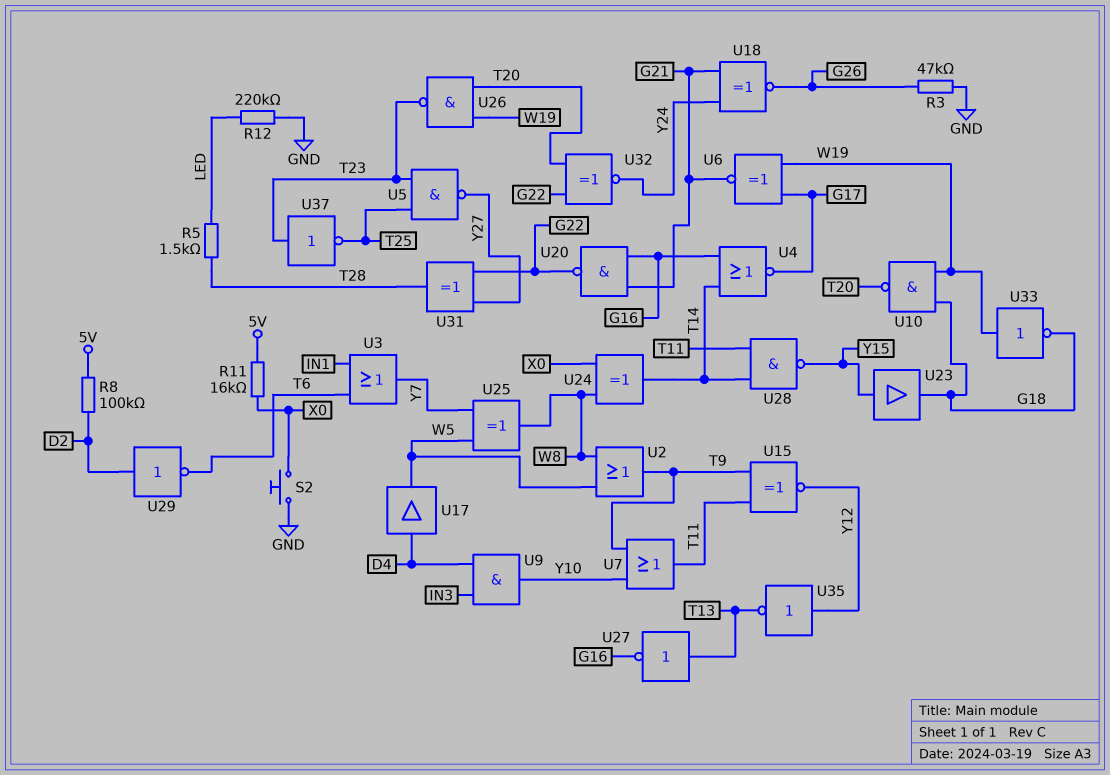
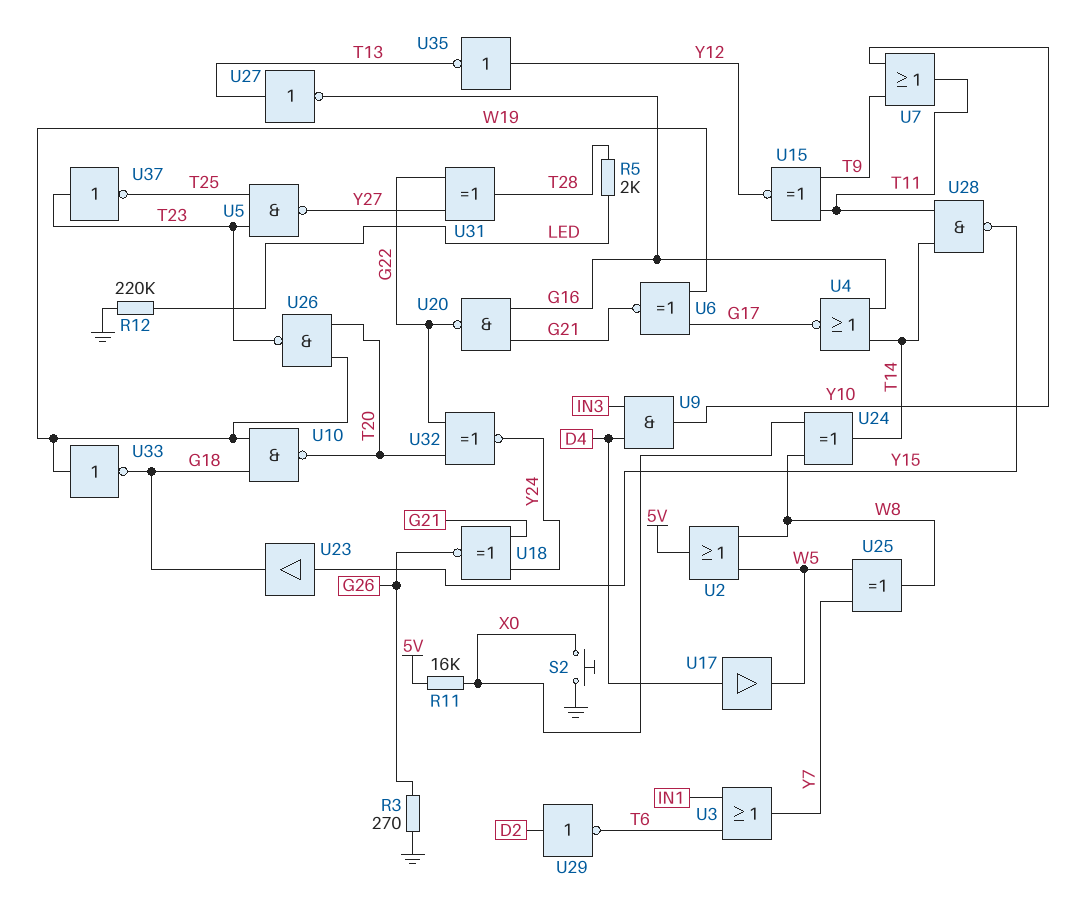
R3: 47k (G26, GND) -> 270 (G26, GND)
R5: 1.5k (LED, T28) -> 2k (LED, T28)
R8: 100k (5V, D2) -> none
U2: OR (in W5, in W8, out T9) -> OR (in W5, in W8, out 5V)

